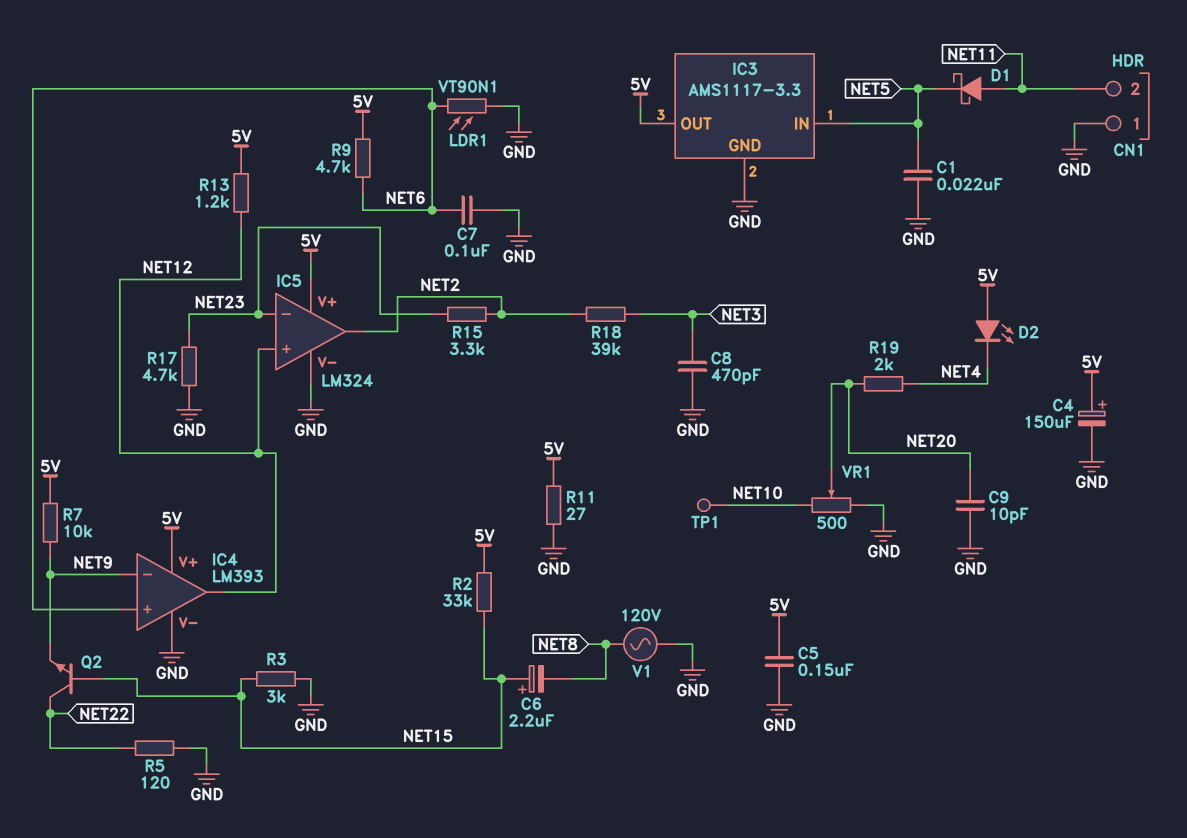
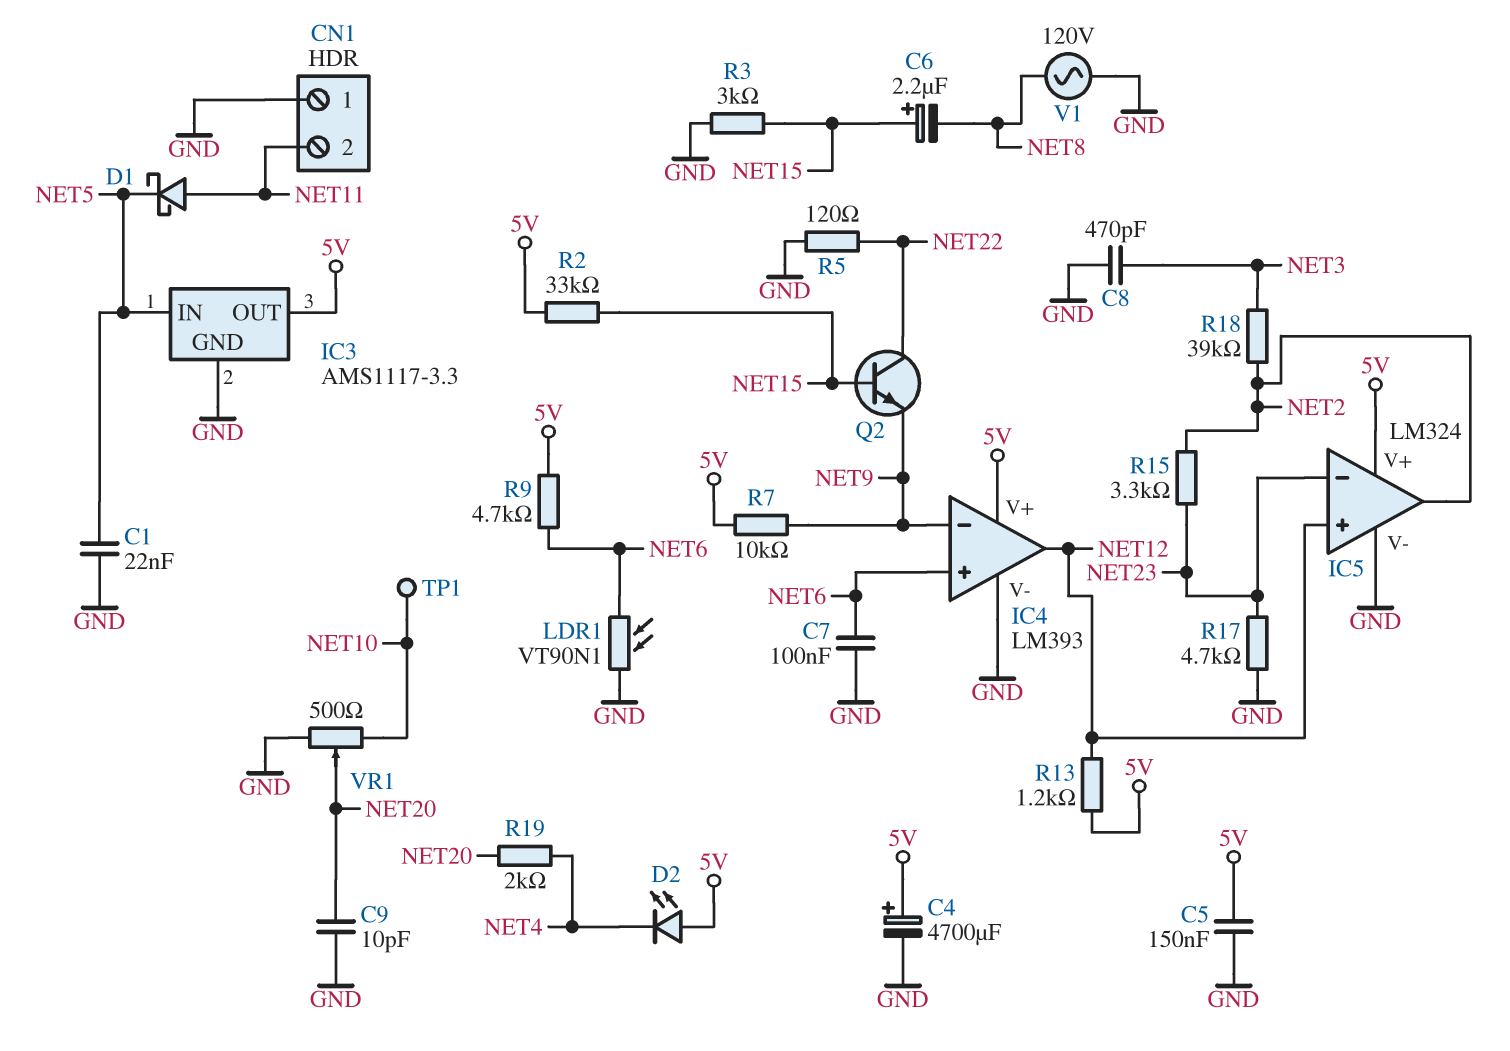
C4: 150uF (plus 5V, minus GND) -> 4700uF (plus 5V, minus GND)
R11: 27 (5V, GND) -> none

